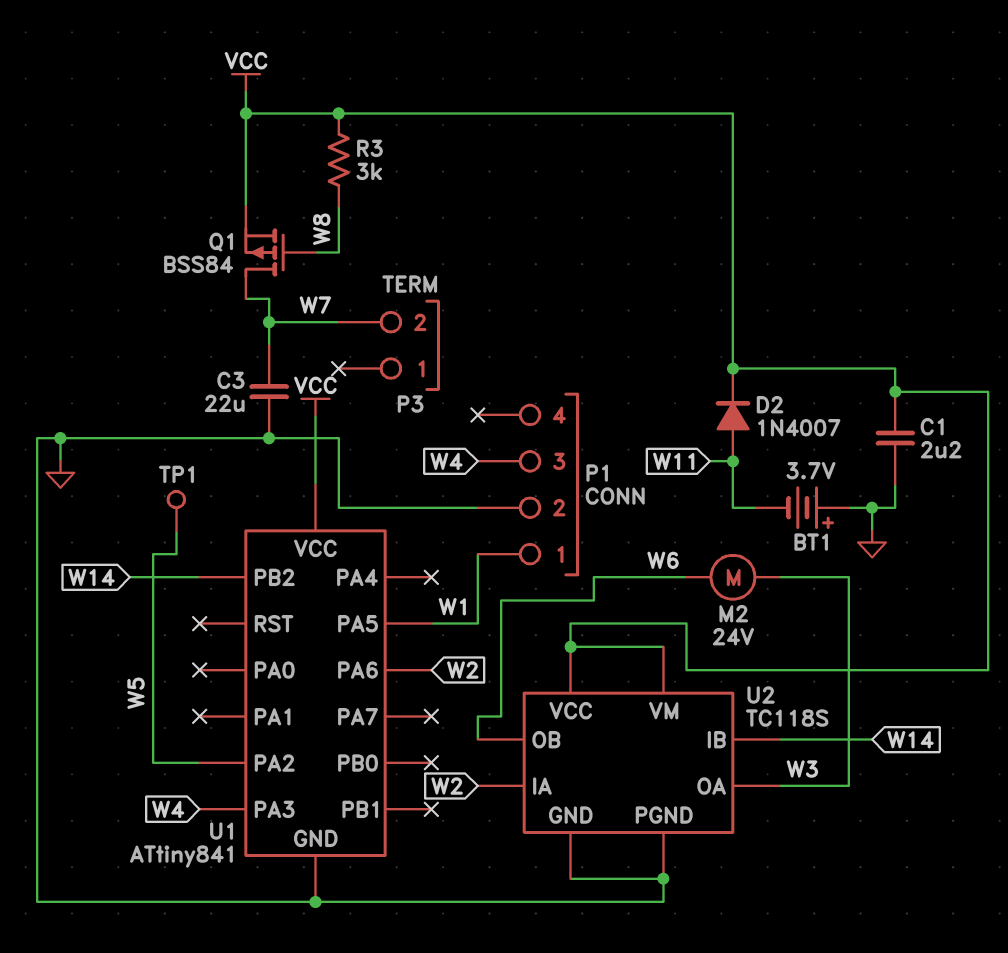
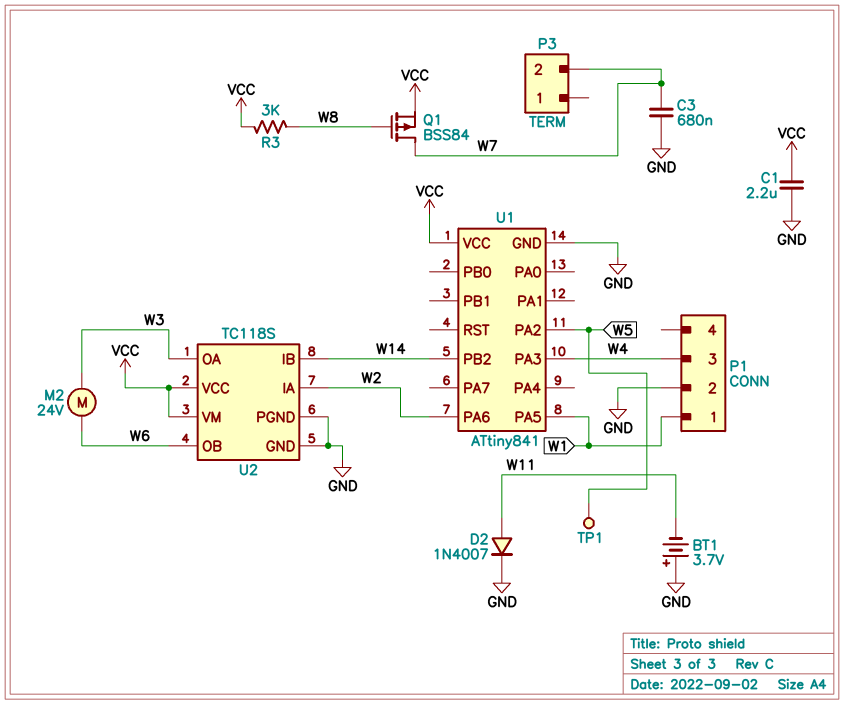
C3: 22uF (GND, W7) -> 680nF (GND, W7)
D2: diode 1N4007 (A W11, K VCC) -> diode 1N4007 (A W11, K GND)

